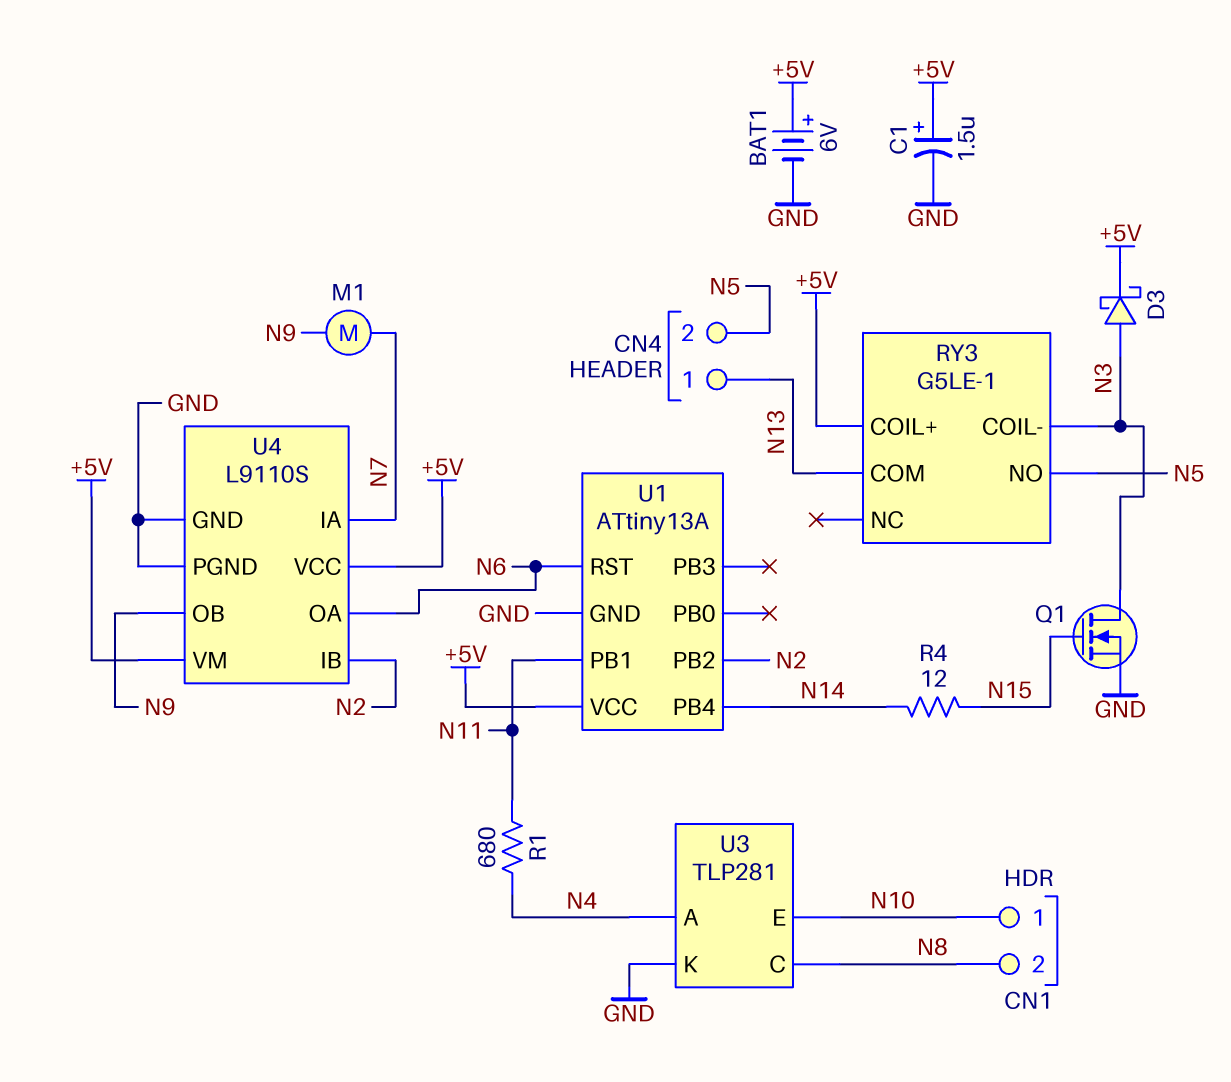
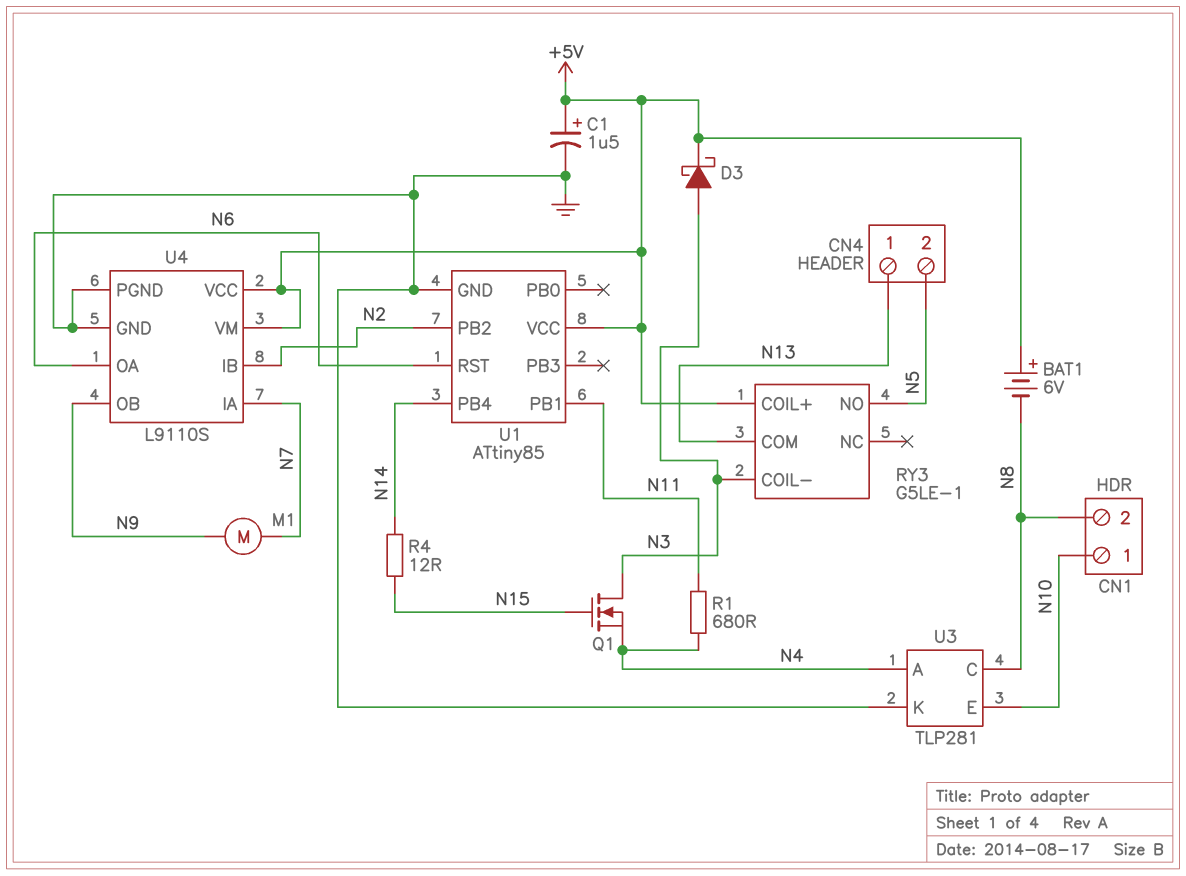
BAT1: 6V (plus +5V, minus GND) -> 6V (plus +5V, minus N8)
Q1: NMOS (G N15, D N3, S GND) -> NMOS (G N15, D N3, S N4)
U1: ATtiny13A -> ATtiny85

